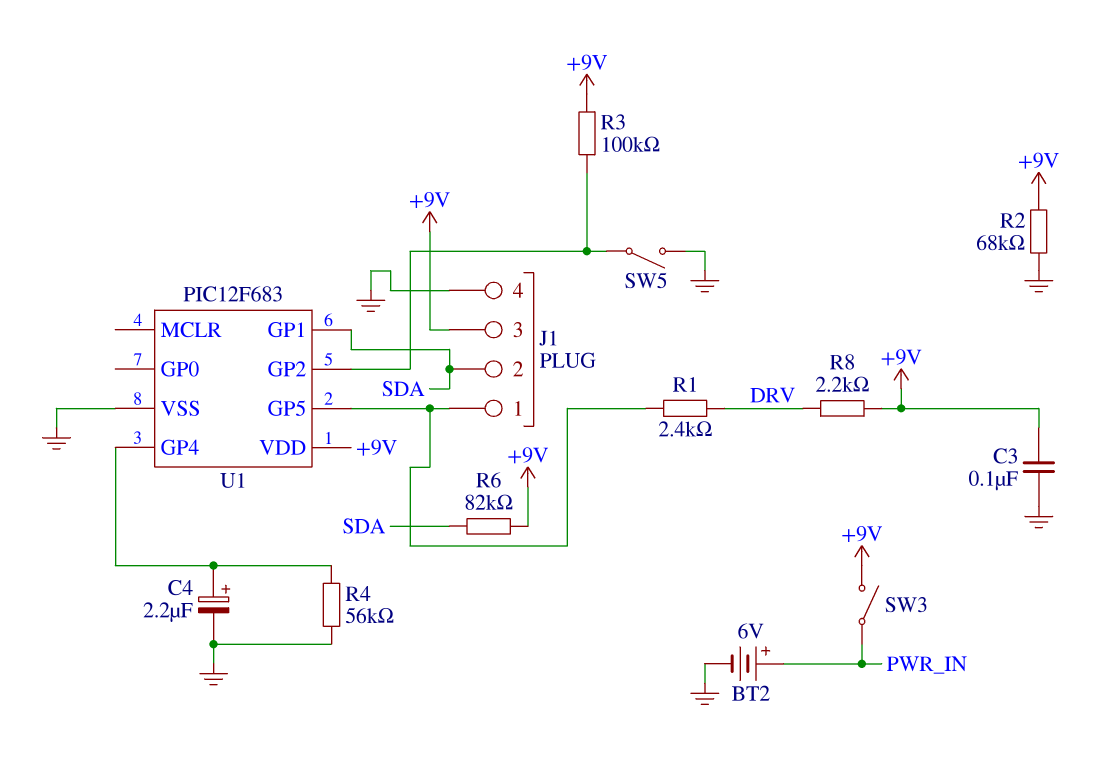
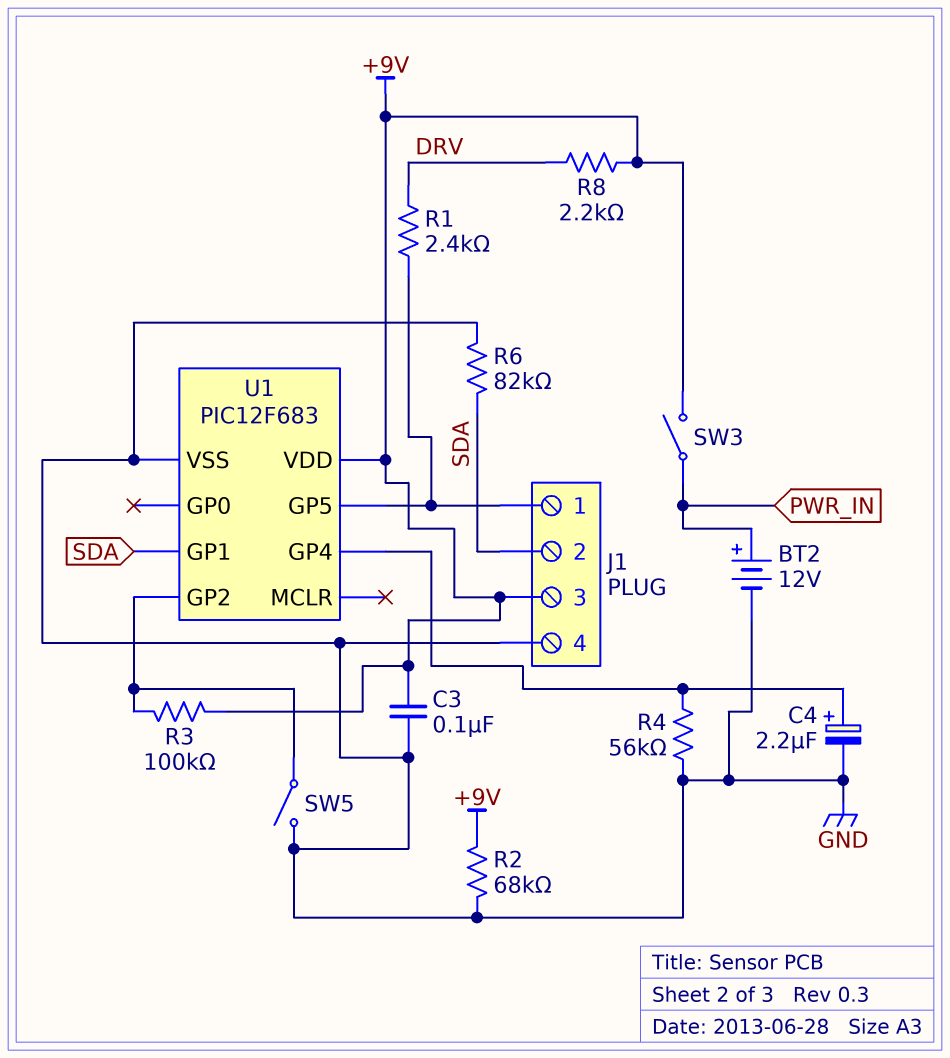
BT2: 6V (plus PWR_IN, minus GND) -> 12V (plus PWR_IN, minus GND)
R6: 82k (+9V, SDA) -> 82k (GND, SDA)

